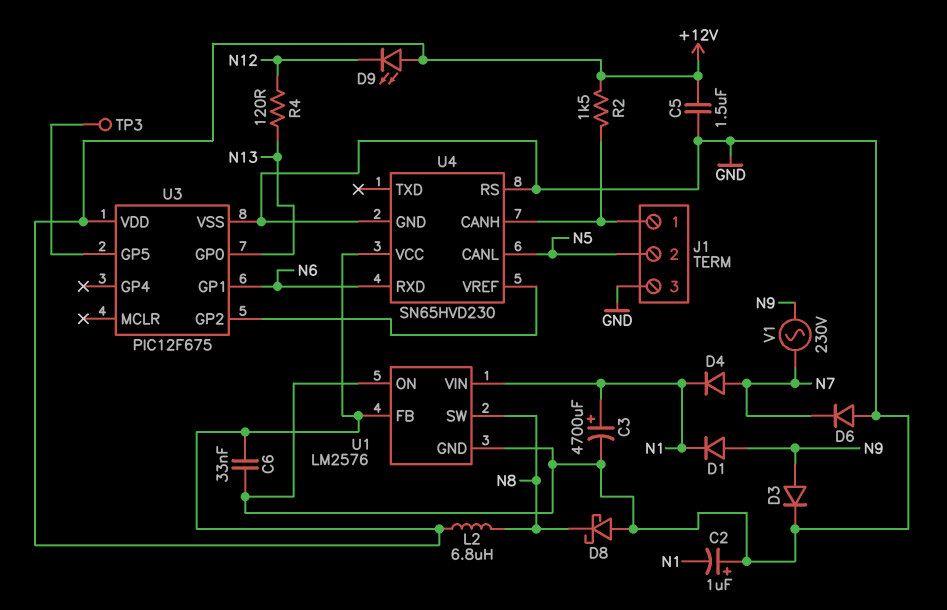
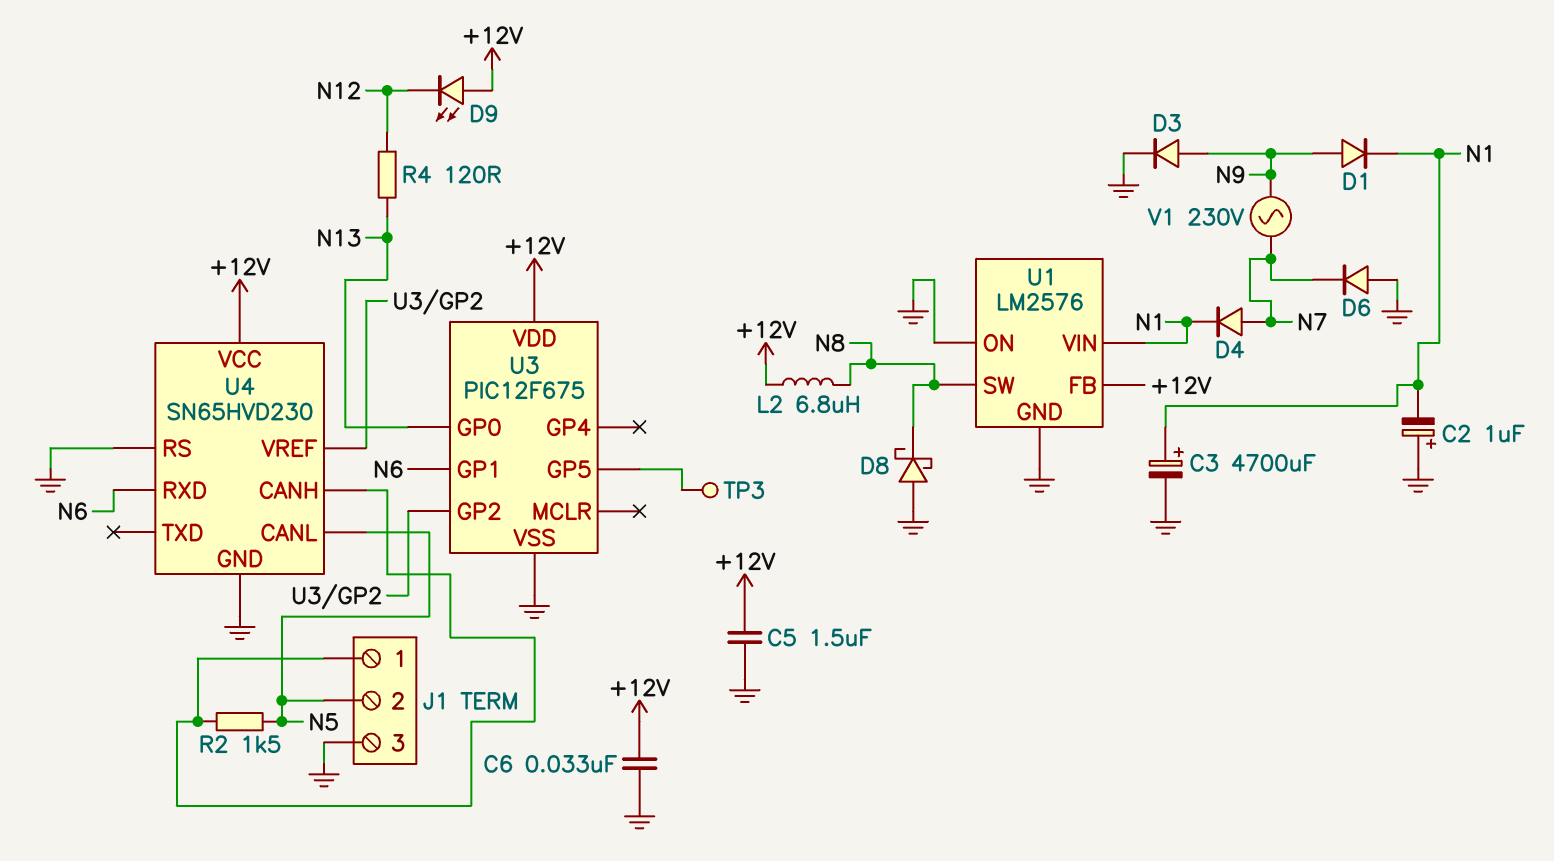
R2: 1.5k (+12V, J1/1) -> 1.5k (J1/1, N5)

